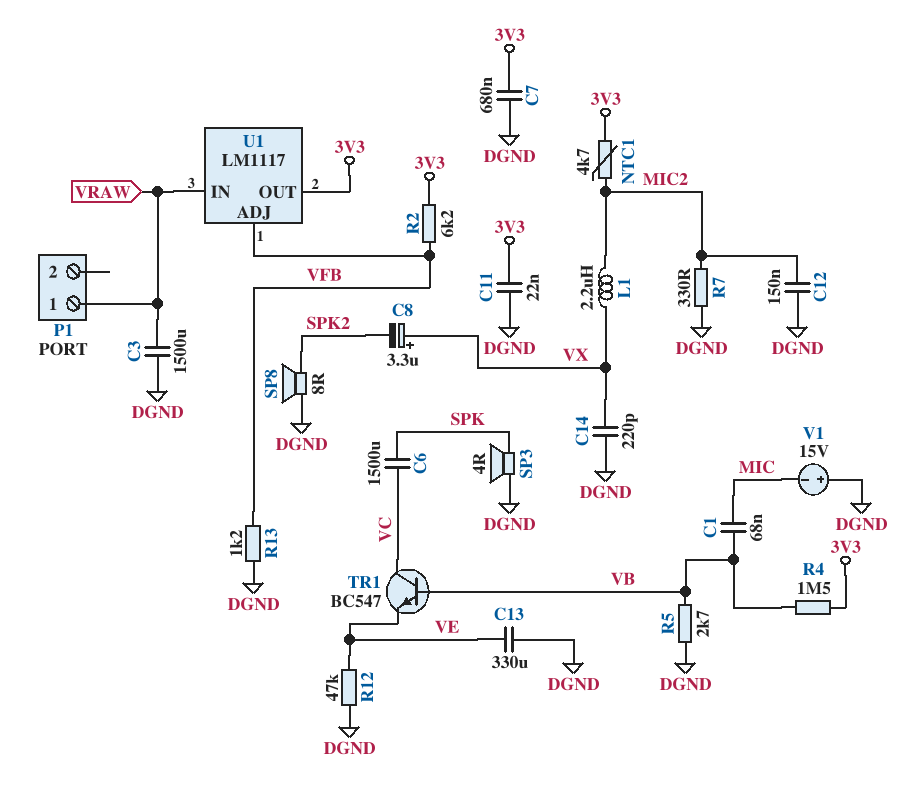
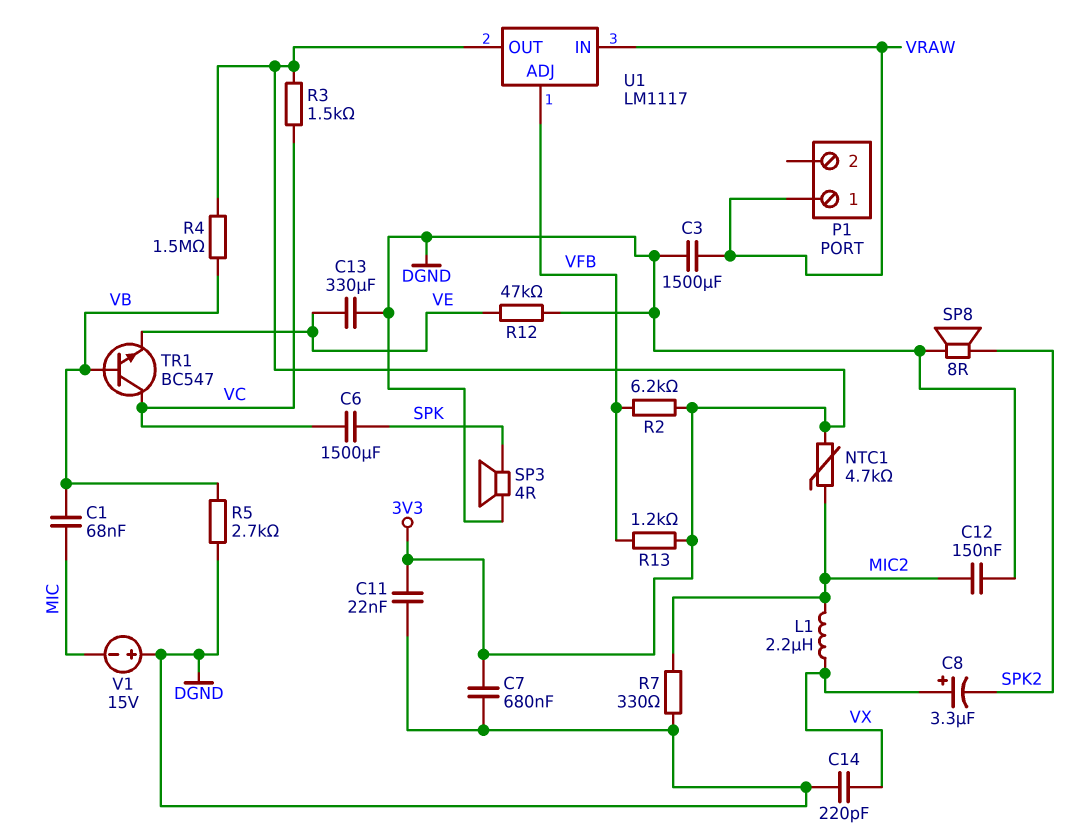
R3: none -> 1.5k (3V3, VC)
R13: 1.2k (DGND, VFB) -> 1.2k (3V3, VFB)

